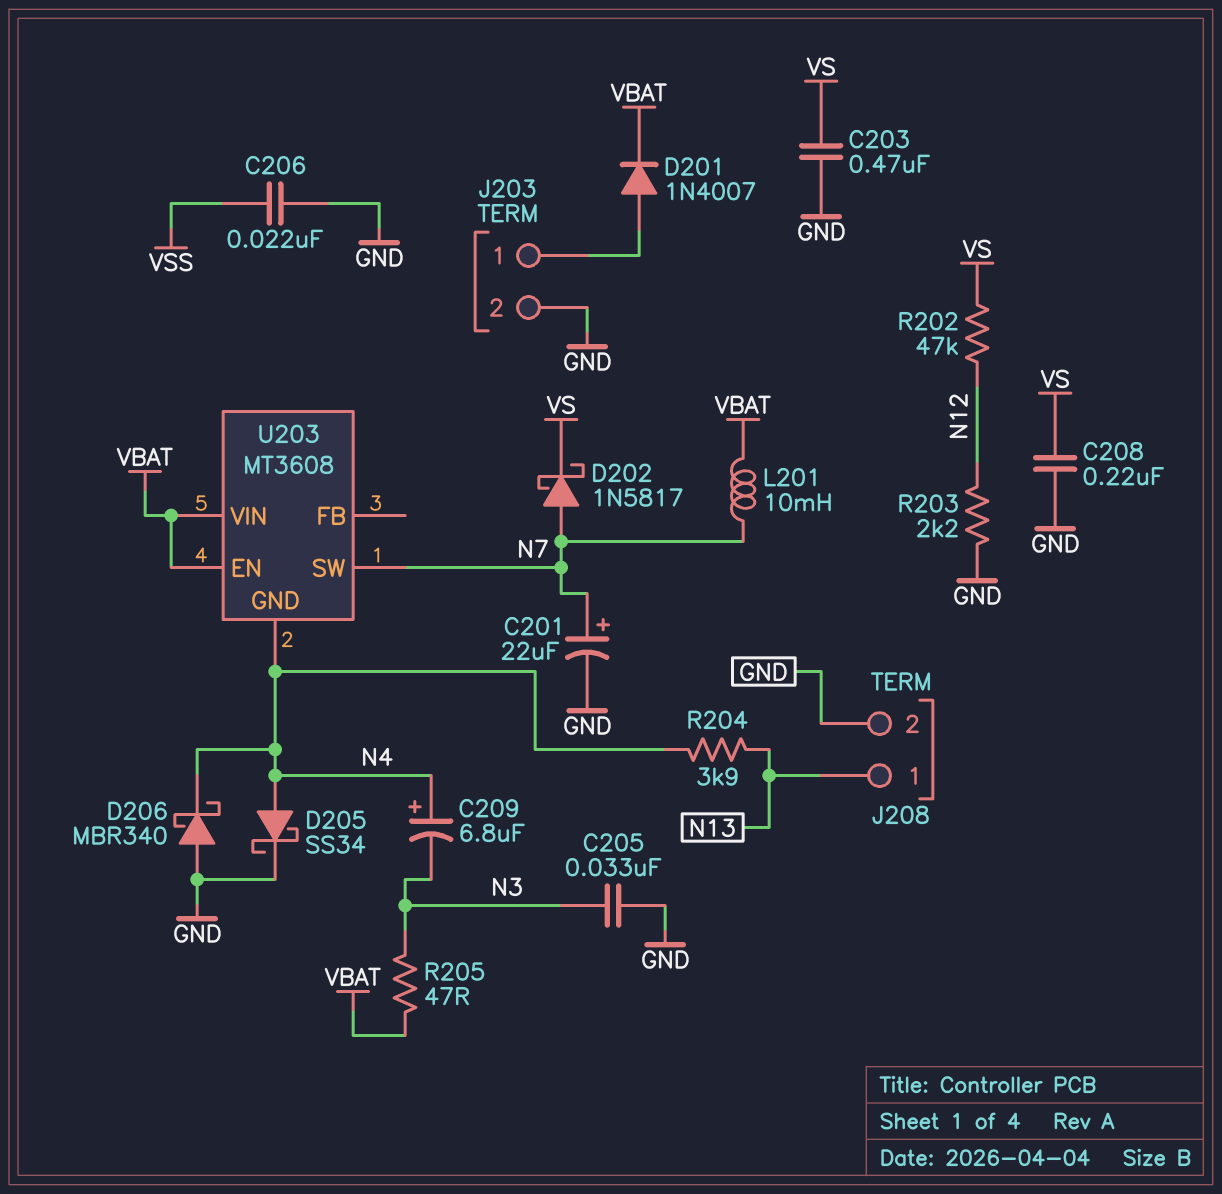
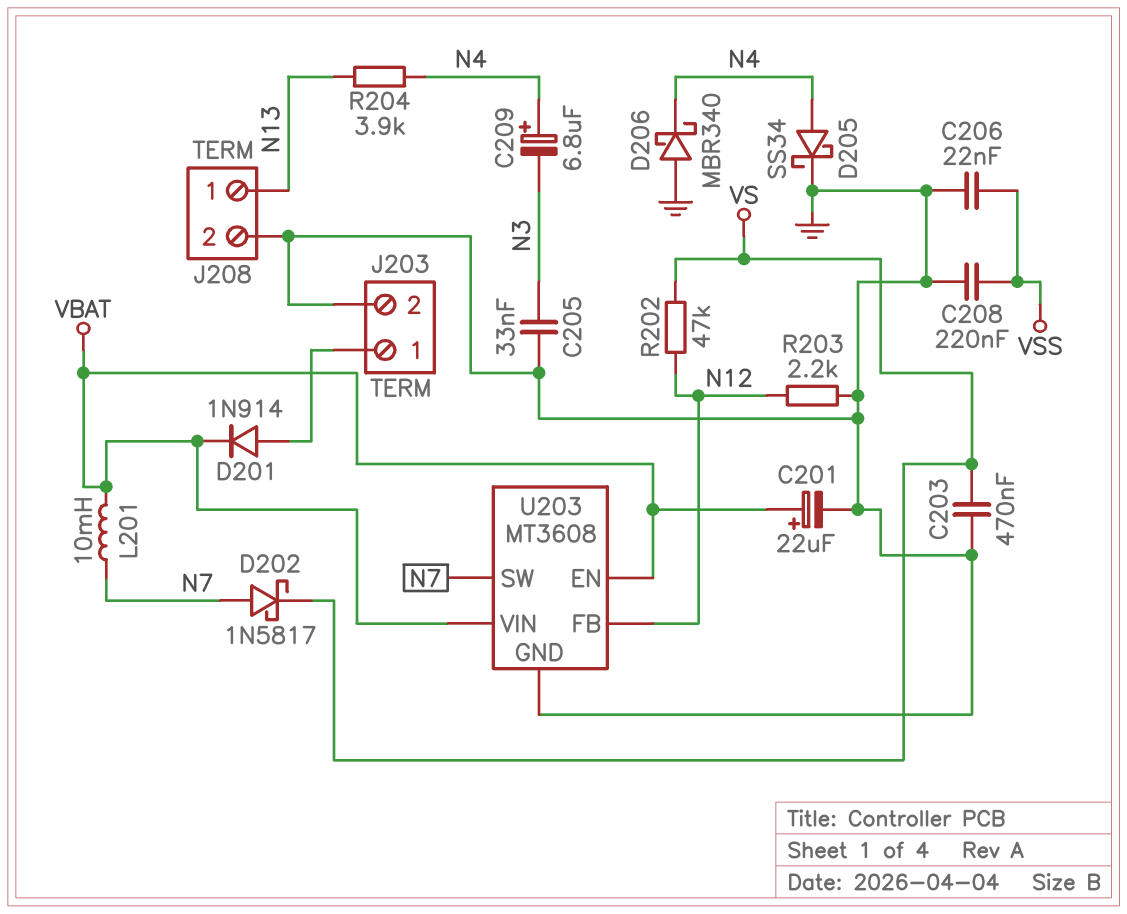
C201: 22uF (plus N7, minus GND) -> 22uF (plus VBAT, minus GND)
C208: 220nF (GND, VS) -> 220nF (GND, VSS)
D201: diode 1N4007 (A J203/1, K VBAT) -> diode 1N914 (A J203/1, K VBAT)
R205: 47 (N3, VBAT) -> none
U203 pin FB: none -> N12
U203 pin GND: N4 -> GND

